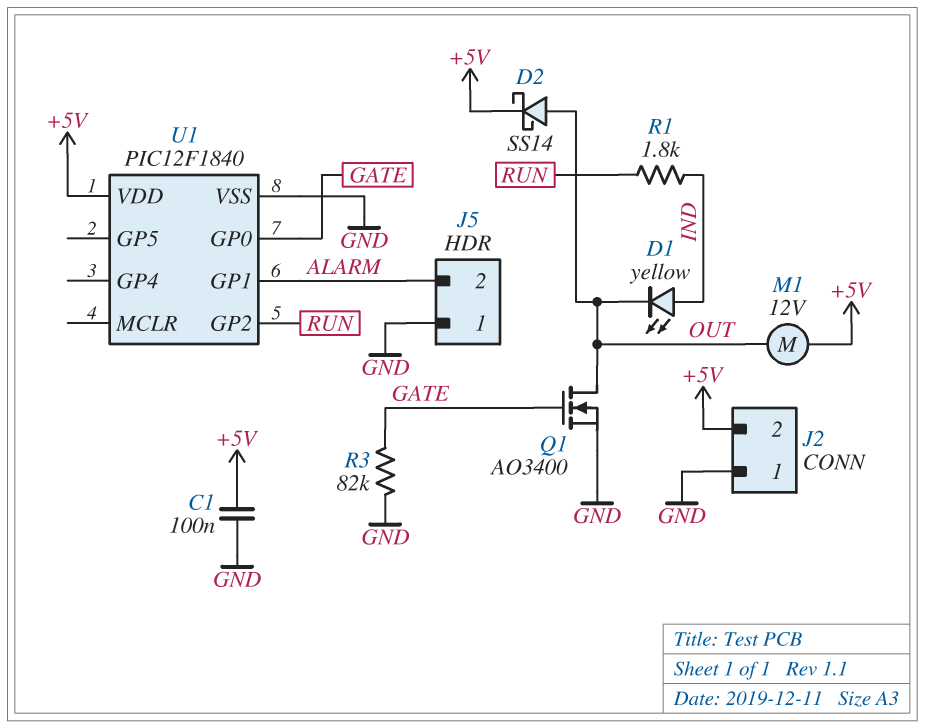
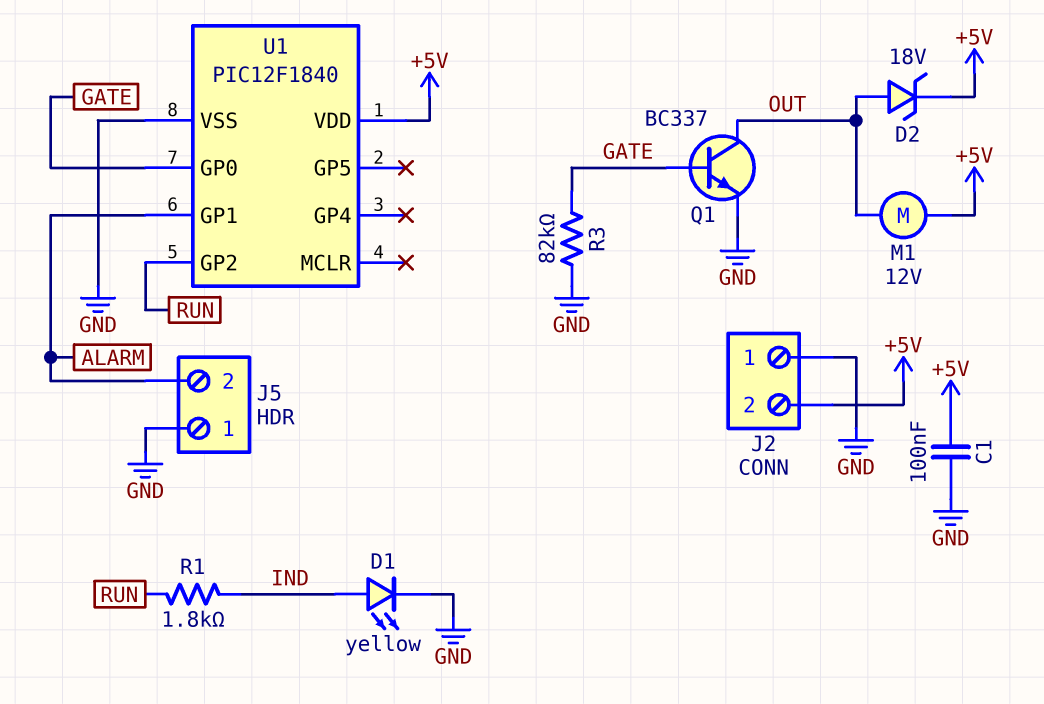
D1: LED yellow (A IND, K OUT) -> LED yellow (A IND, K GND)
D2: schottky SS14 (A OUT, K +5V) -> zener 18V (A OUT, K +5V)
Q1: NMOS AO3400 (G GATE, D OUT, S GND) -> NPN BC337 (B GATE, C OUT, E GND)

